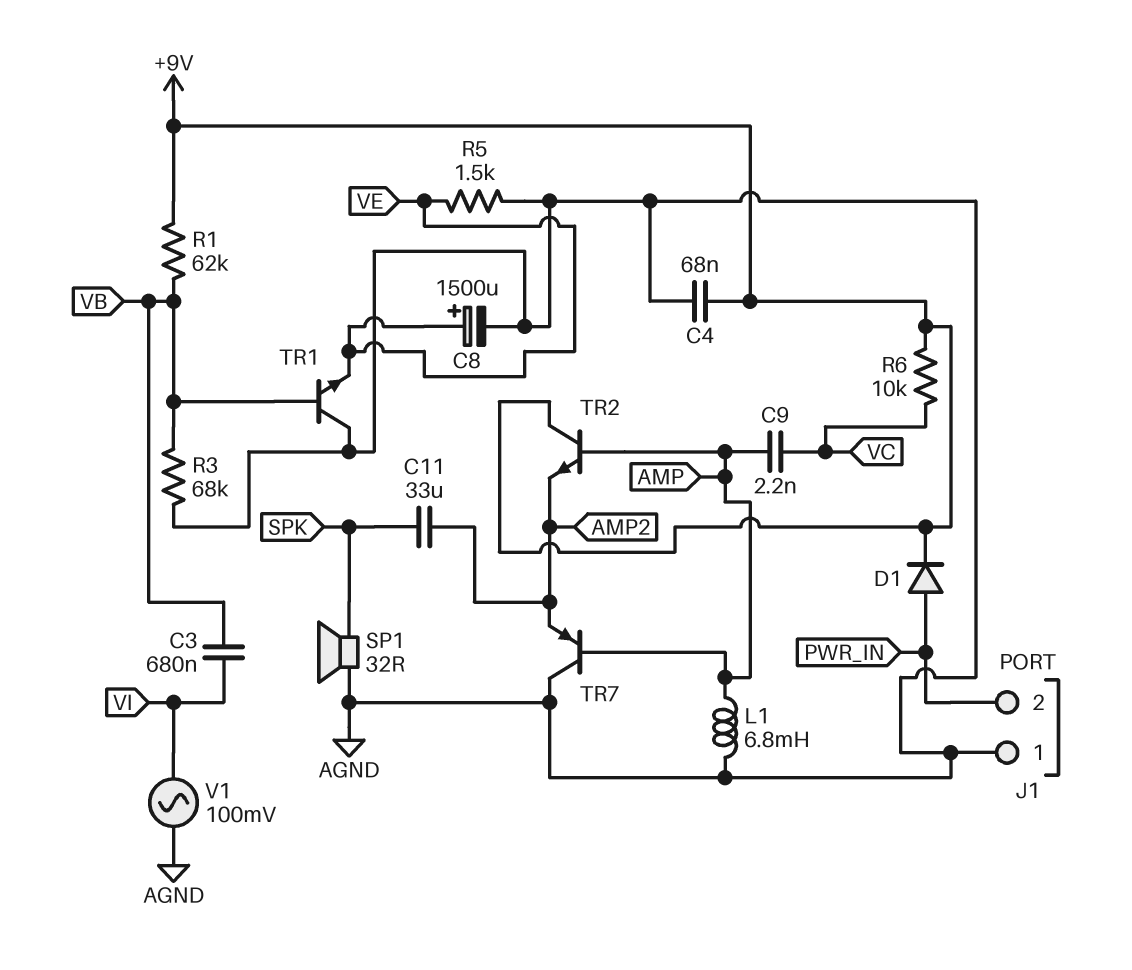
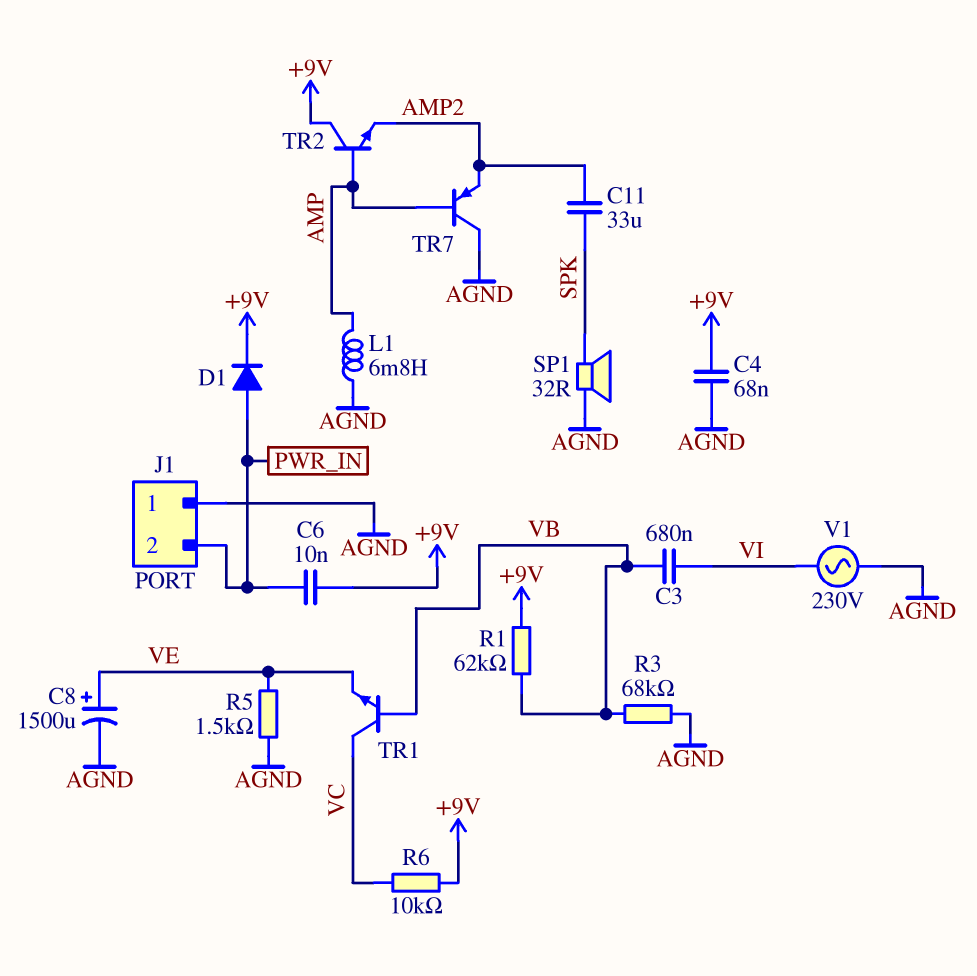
C6: none -> 10nF (+9V, PWR_IN)
C9: 2.2nF (AMP, VC) -> none
TR1: NPN (B VB, C AGND, E VE) -> NPN (B VB, C VC, E VE)
V1: AC 100mV (AGND, VI) -> AC 230V (AGND, VI)

